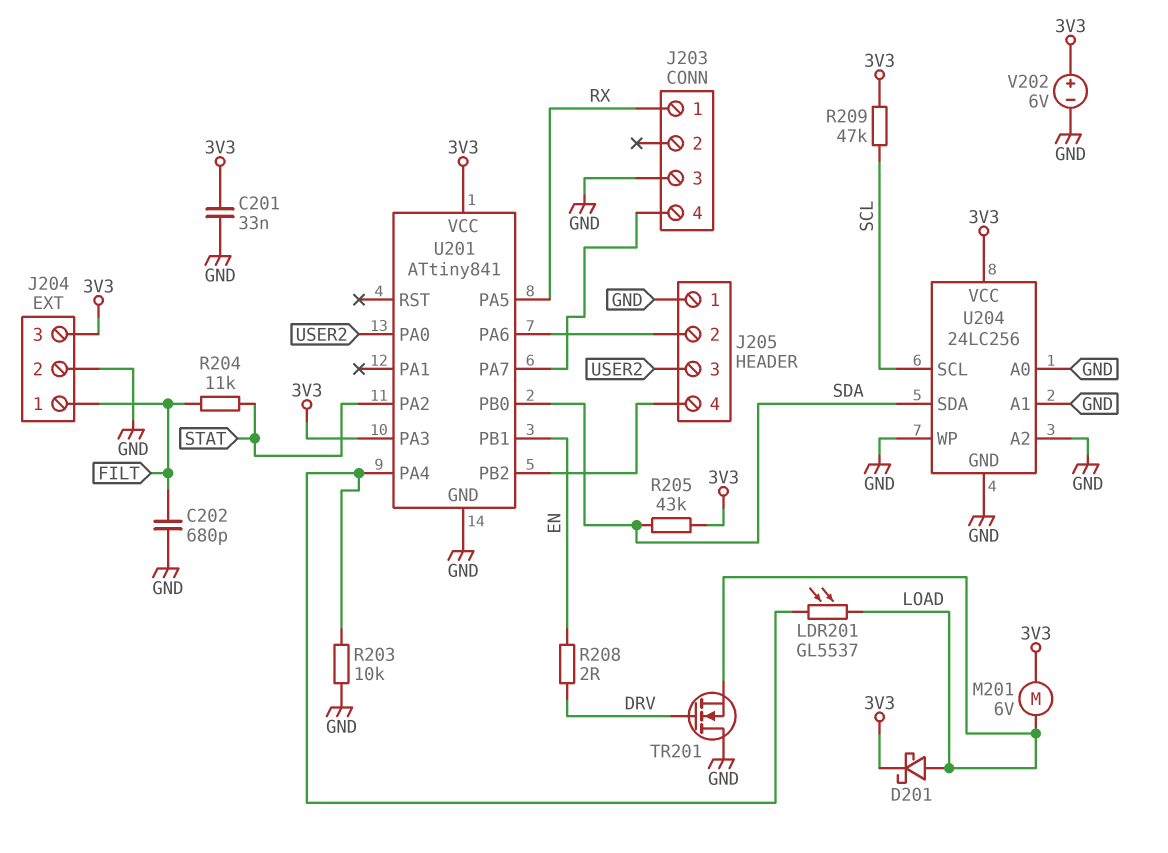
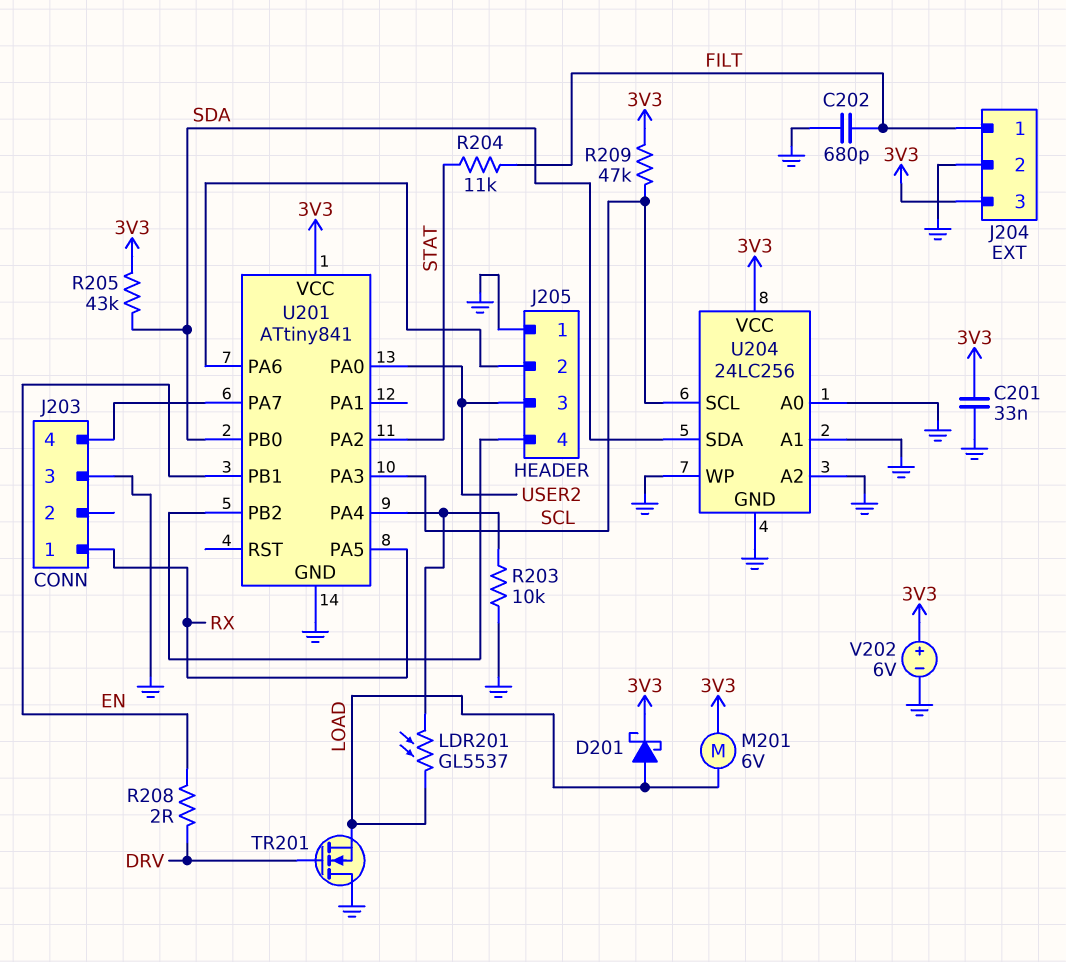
U201 pin PA3: 3V3 -> SCL

